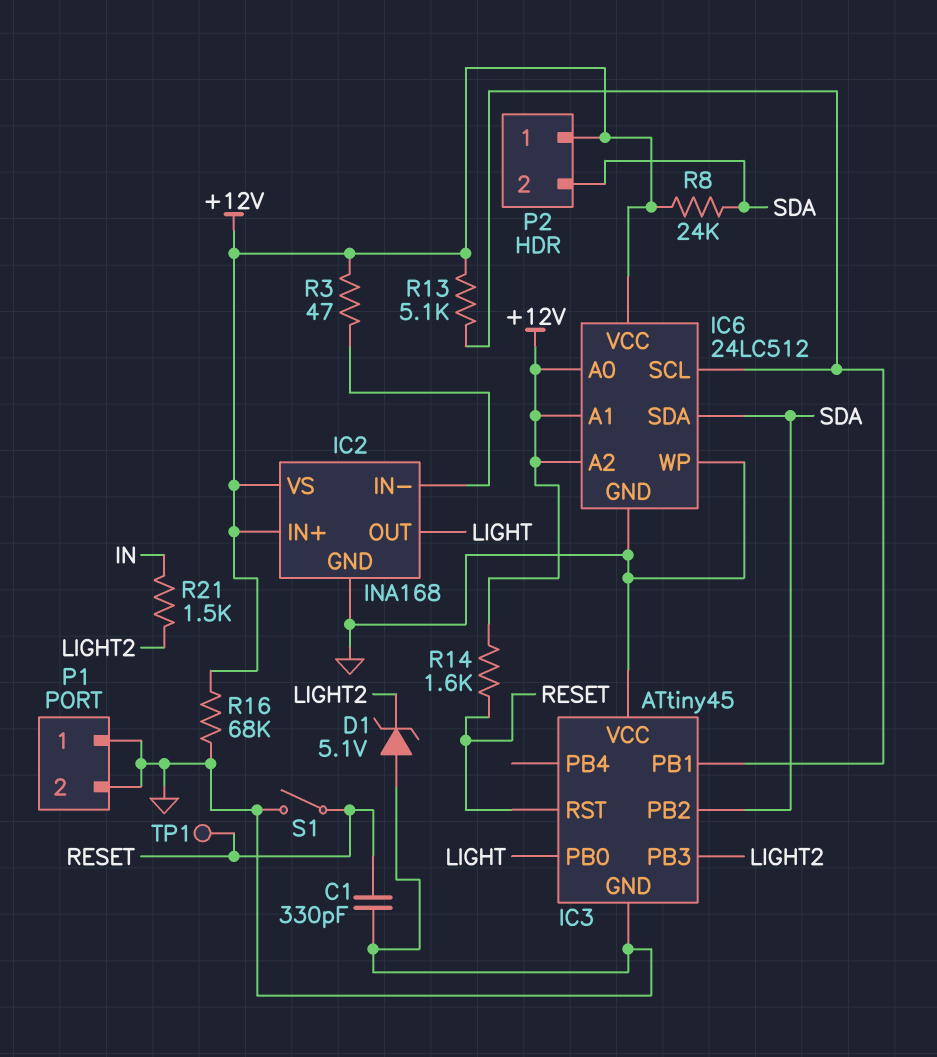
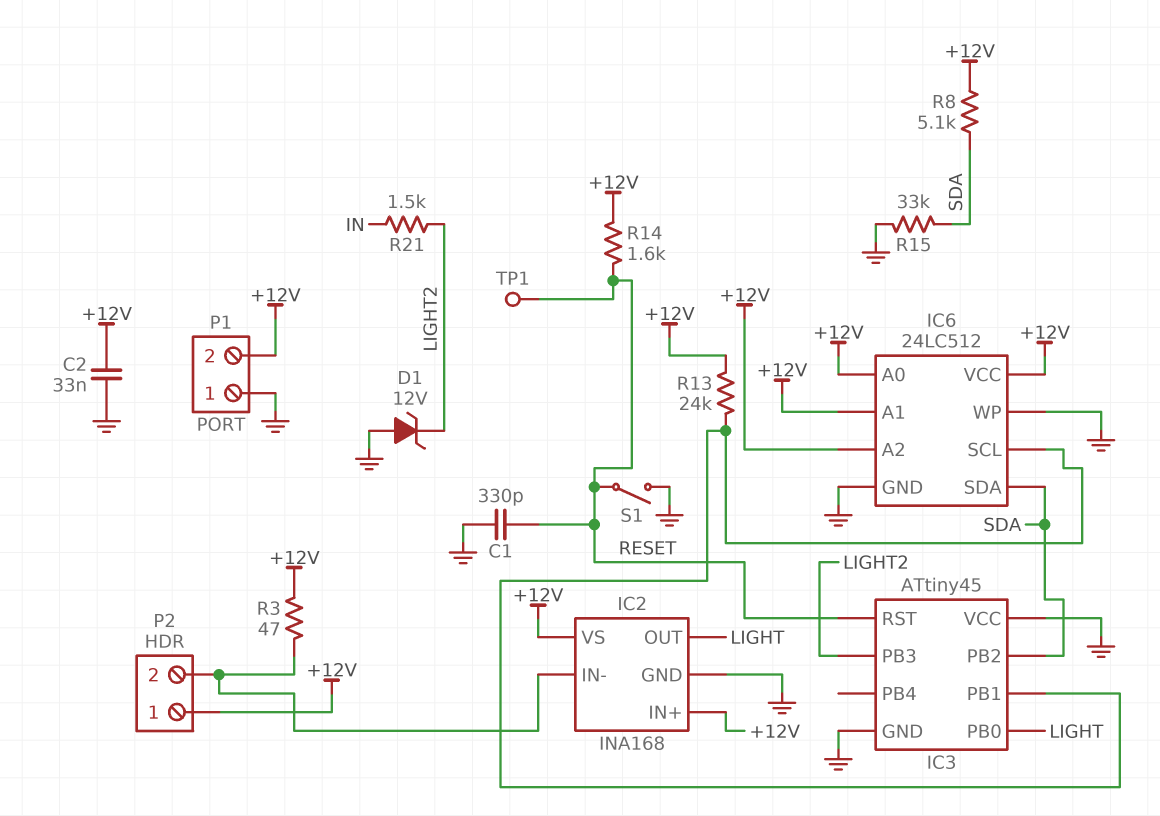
C2: none -> 33nF (+12V, GND)
D1: zener 5.1V (A GND, K LIGHT2) -> zener 12V (A GND, K LIGHT2)
P1 pin 2: GND -> +12V
P2 pin 2: SDA -> IC2/IN-
R8: 24k (+12V, SDA) -> 5.1k (+12V, SDA)
R13: 5.1k (+12V, IC3/PB1) -> 24k (+12V, IC3/PB1)
R15: none -> 33k (GND, SDA)
R16: 68k (+12V, GND) -> none

